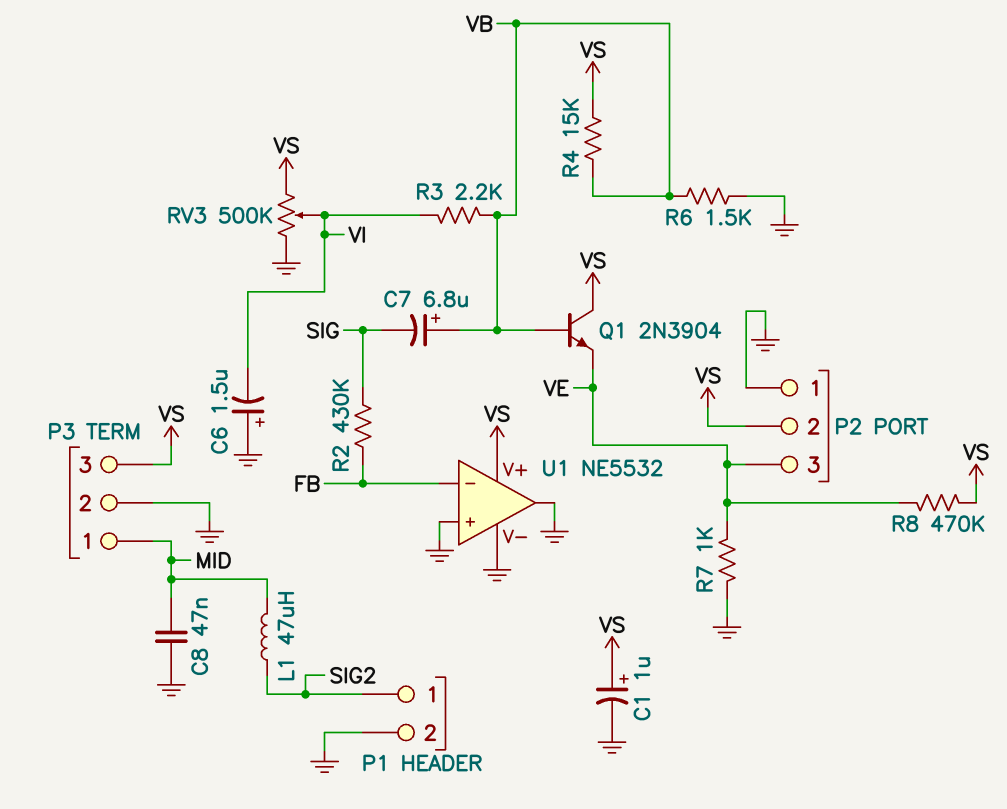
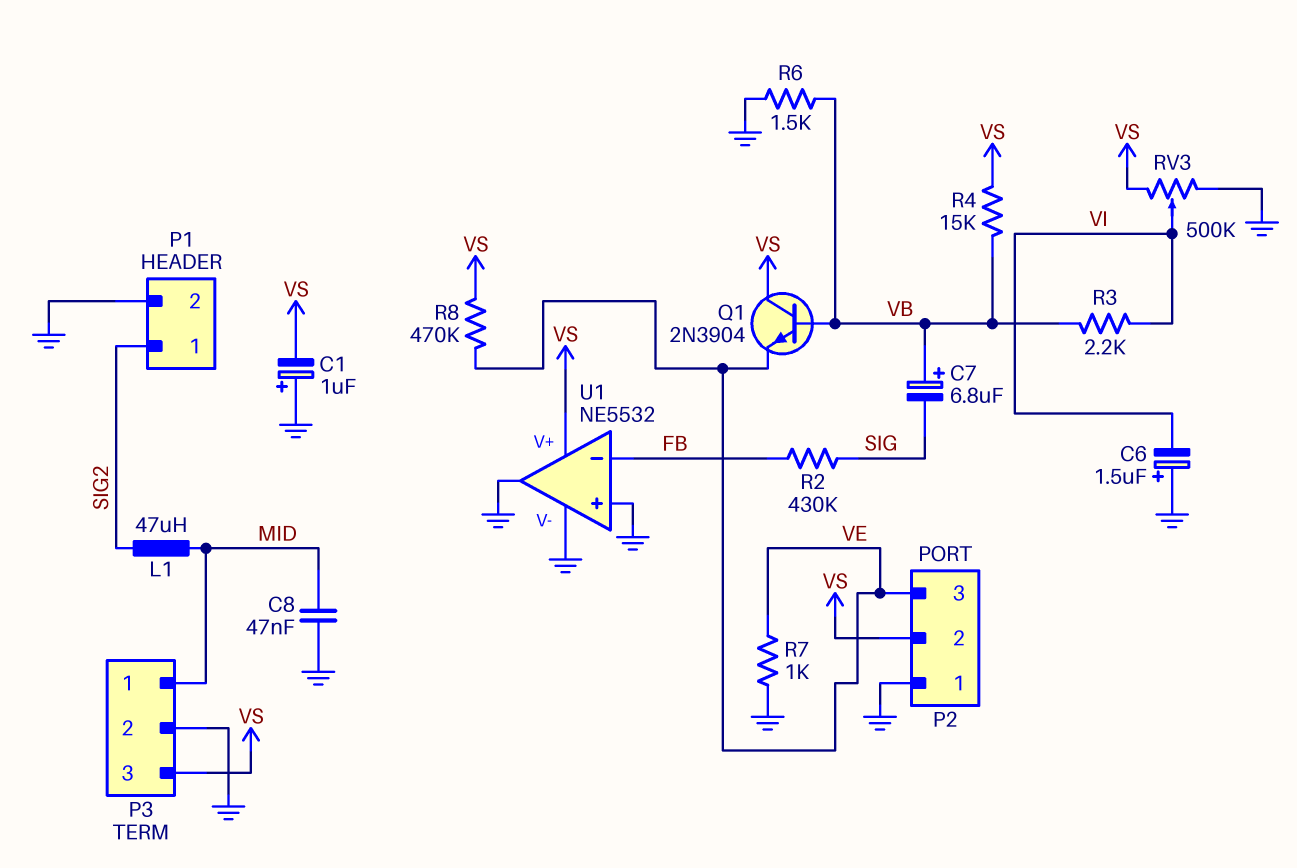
C1: 1uF (plus VS, minus GND) -> 1uF (plus GND, minus VS)

